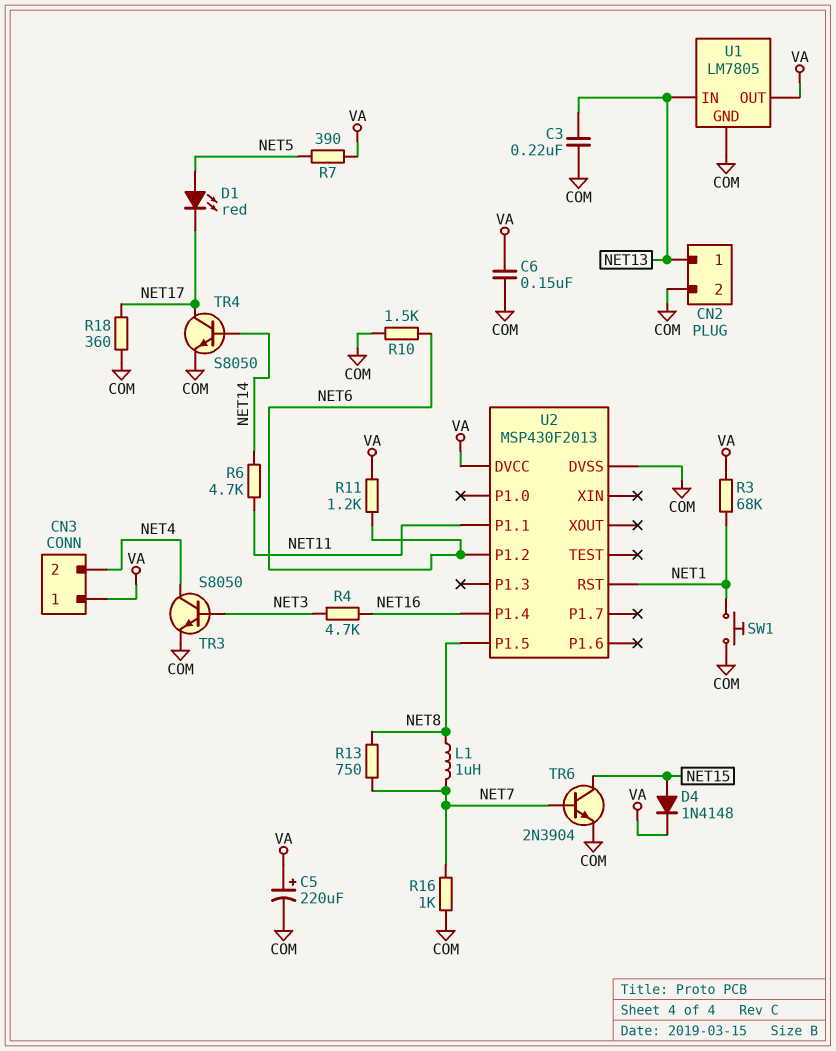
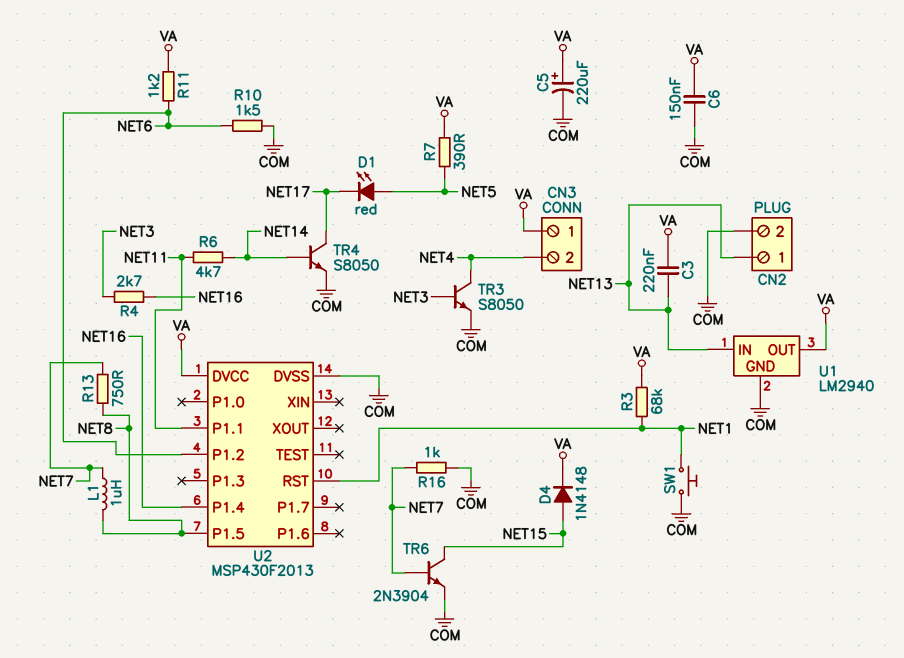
C3: 220nF (COM, NET13) -> 220nF (NET13, VA)
R4: 4.7k (NET3, NET16) -> 2.7k (NET3, NET16)
R18: 360 (COM, NET17) -> none
U1: LM7805 -> LM2940

